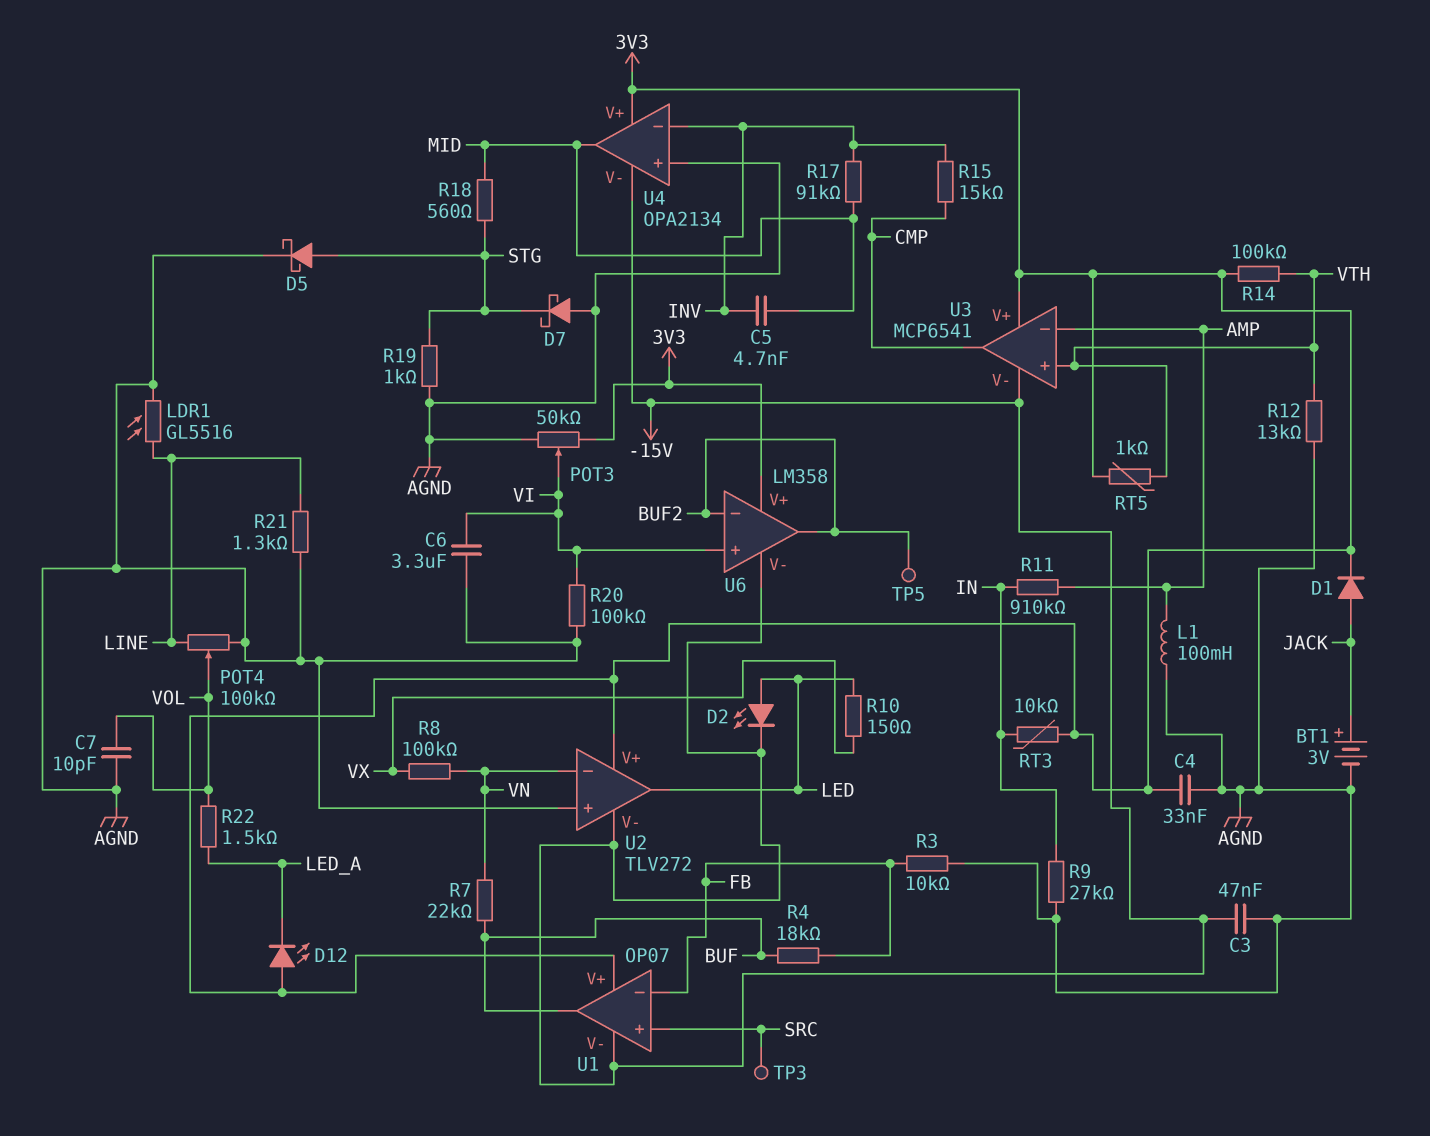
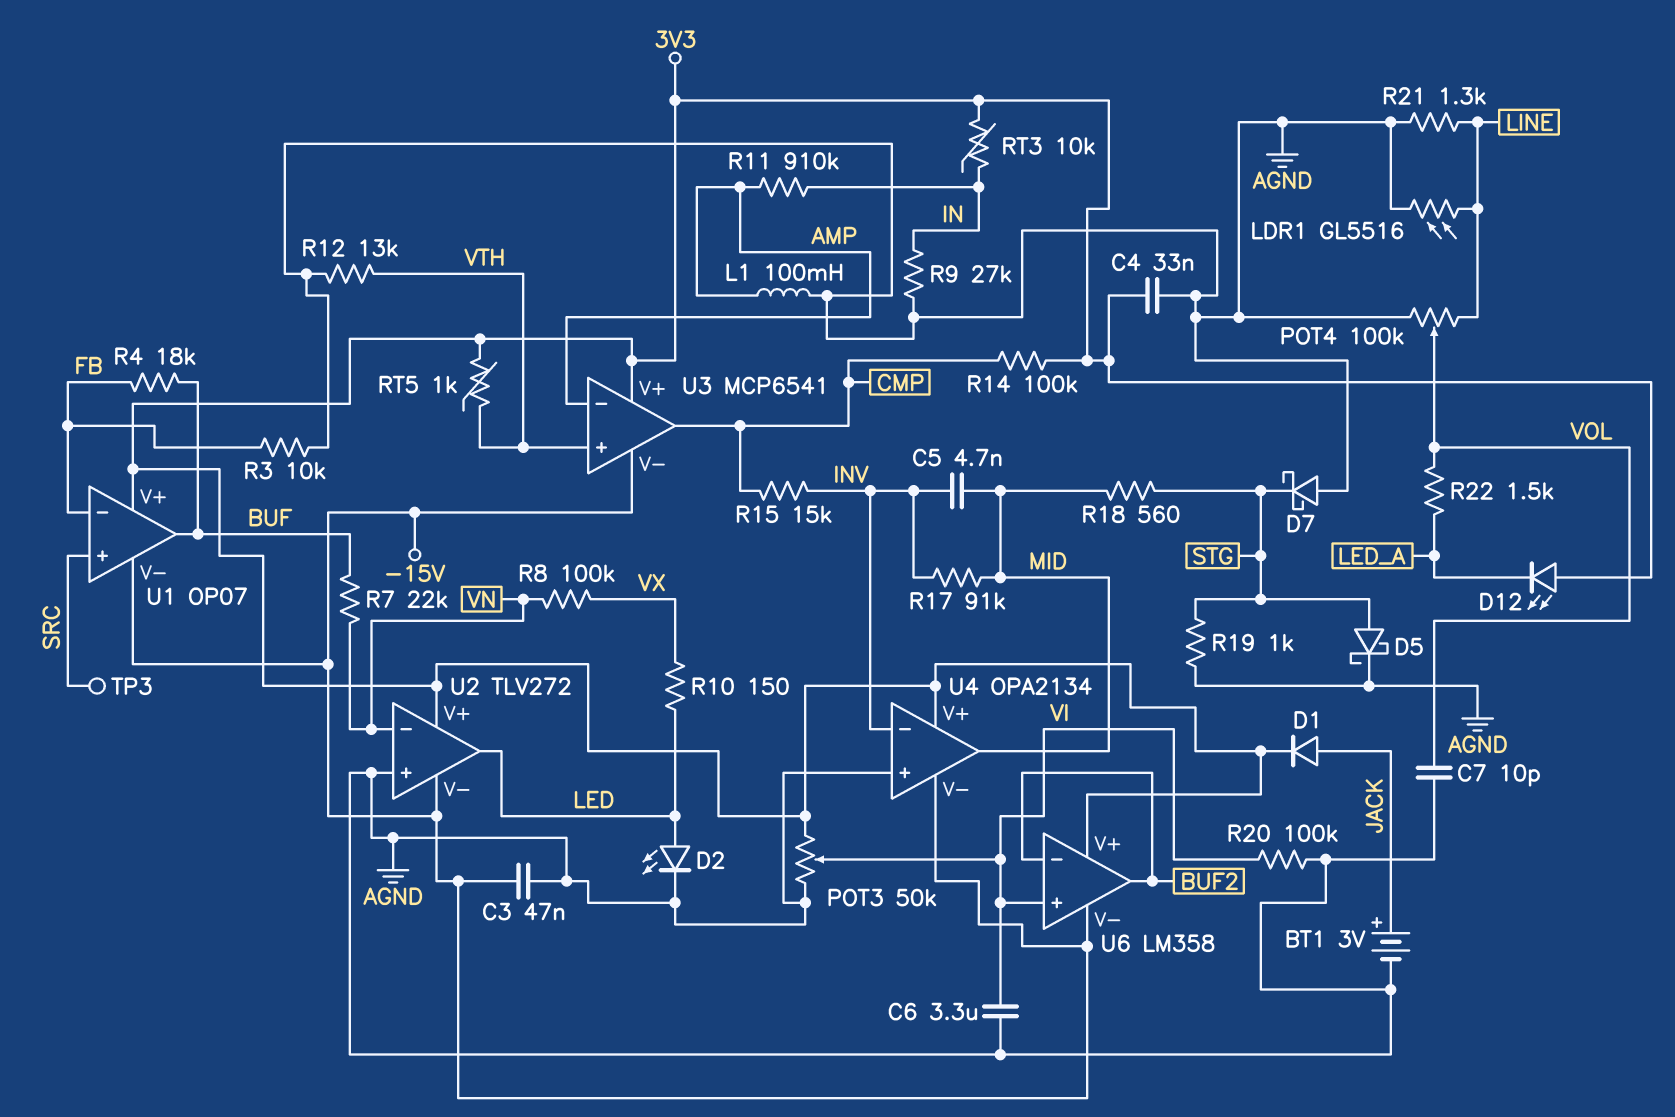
D2: LED (A LED, K -15V) -> LED (A LED, K AGND)
R14: 100k (3V3, VTH) -> 100k (3V3, CMP)
TP5: test point (BUF2) -> none

